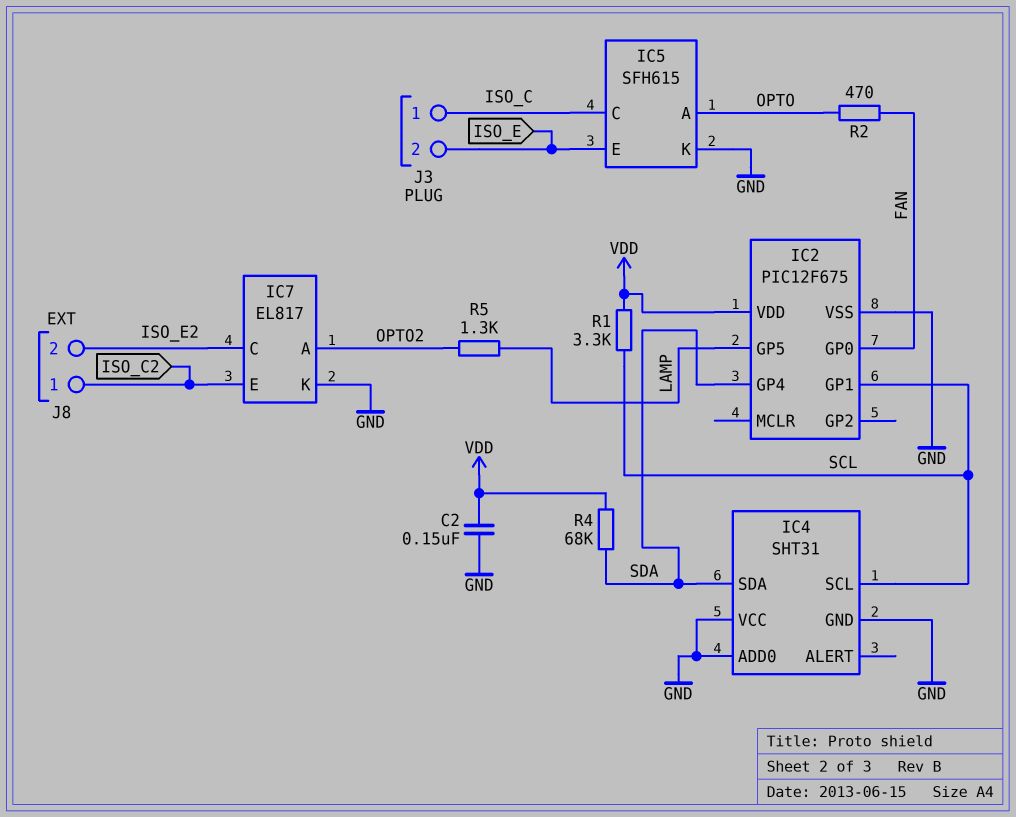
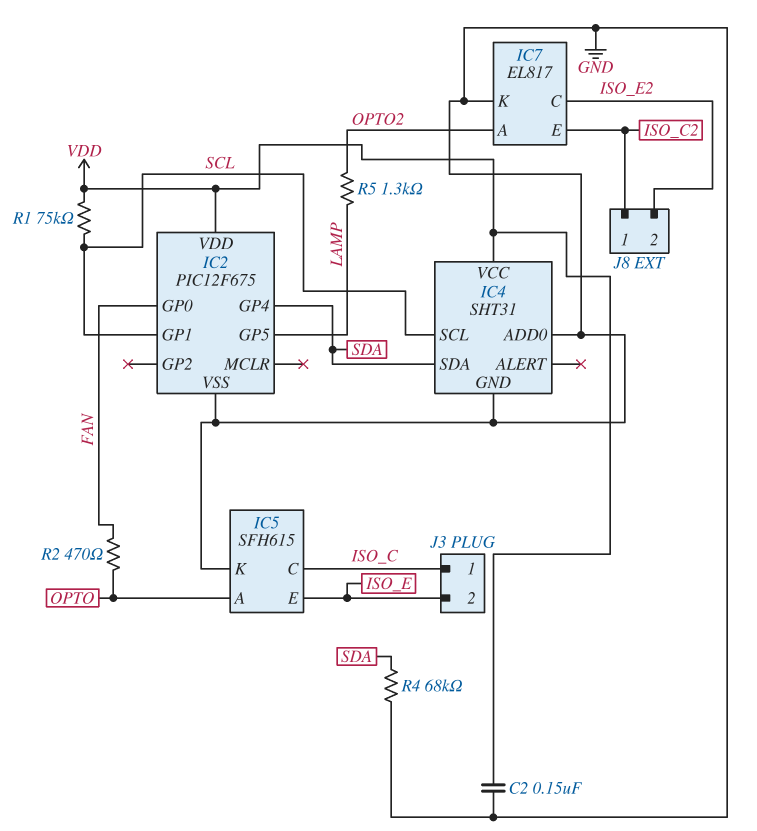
IC4 pin VCC: GND -> VDD
R1: 3.3k (SCL, VDD) -> 75k (SCL, VDD)
R4: 68k (SDA, VDD) -> 68k (GND, SDA)

